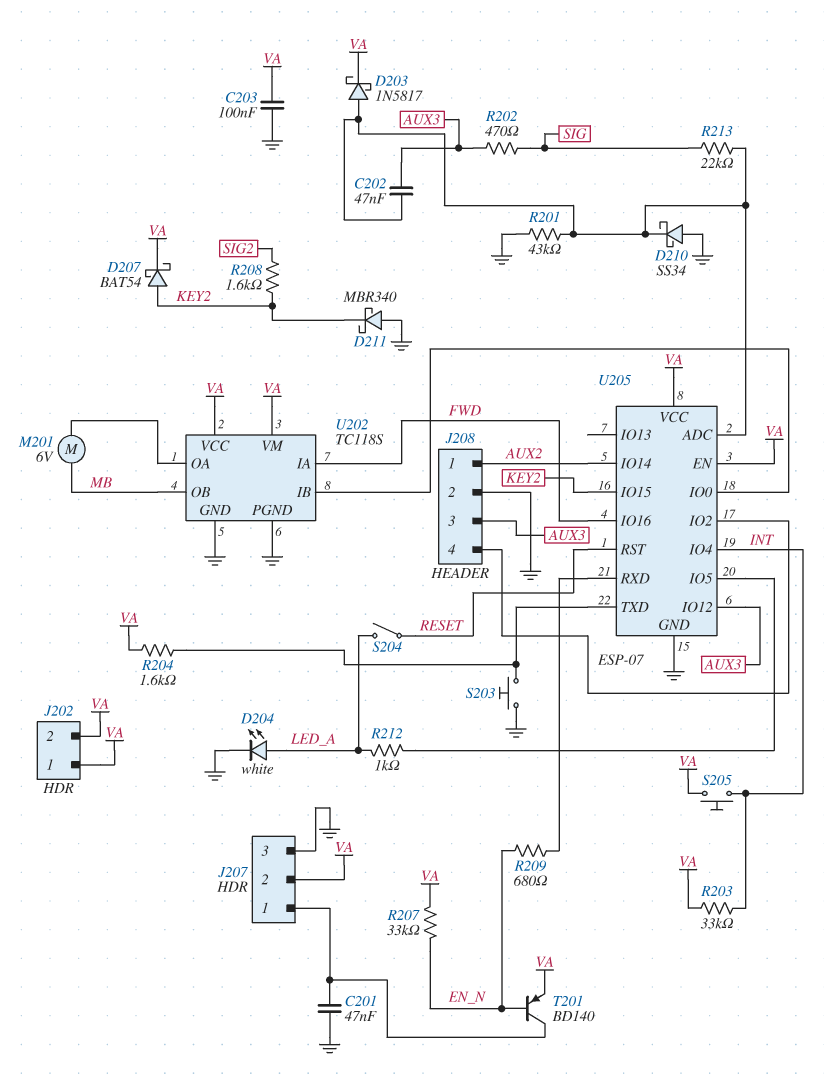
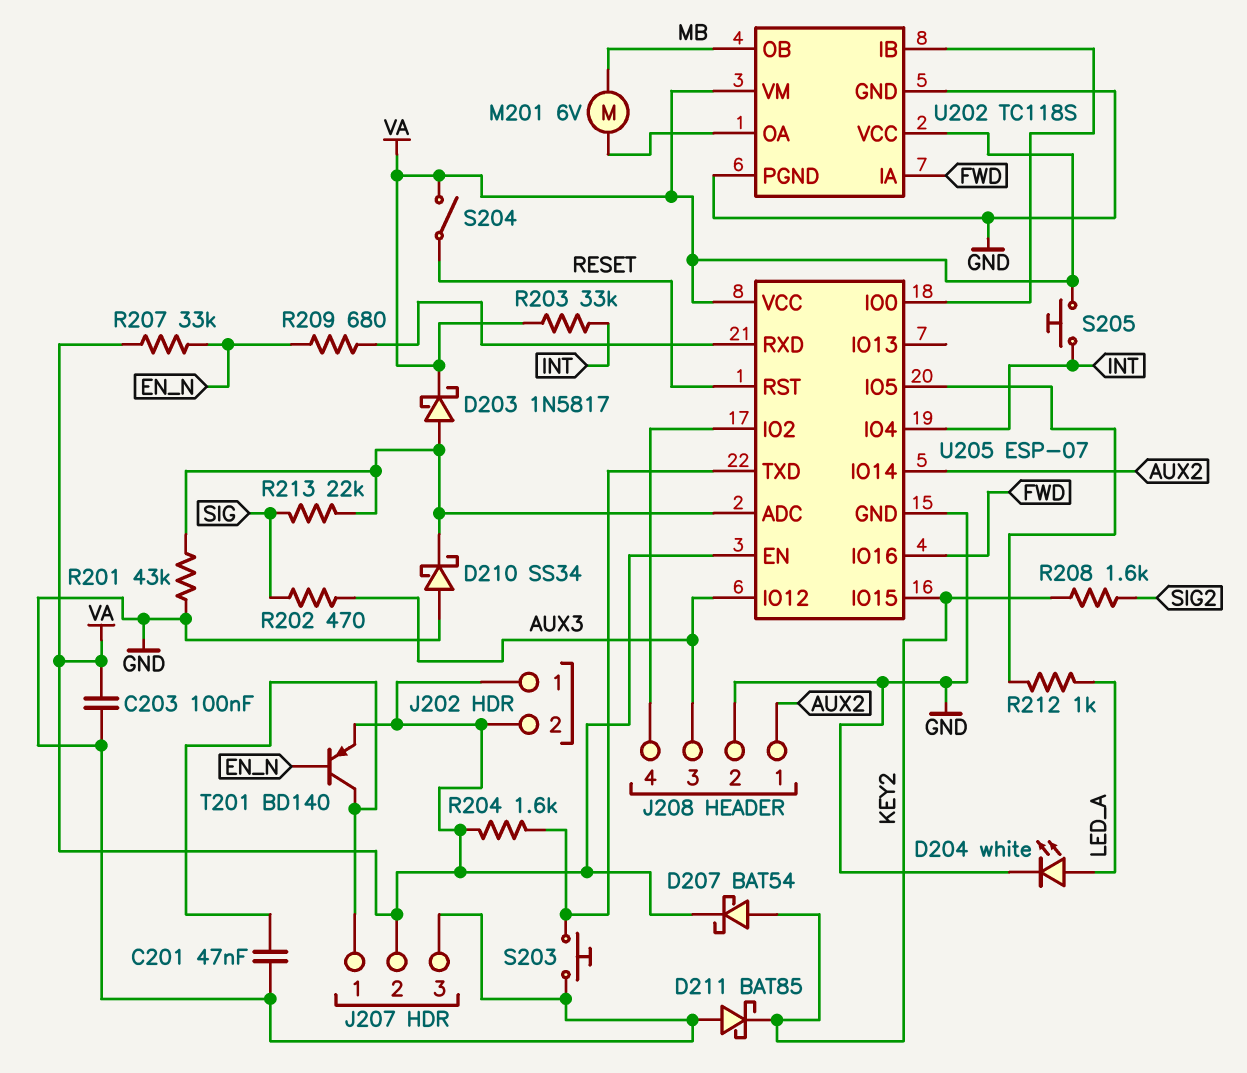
C202: 47nF (AUX3, U205/ADC) -> none
D211: schottky MBR340 (A GND, K KEY2) -> schottky BAT85 (A GND, K KEY2)
S204: switch (LED_A, RESET) -> switch (RESET, VA)

